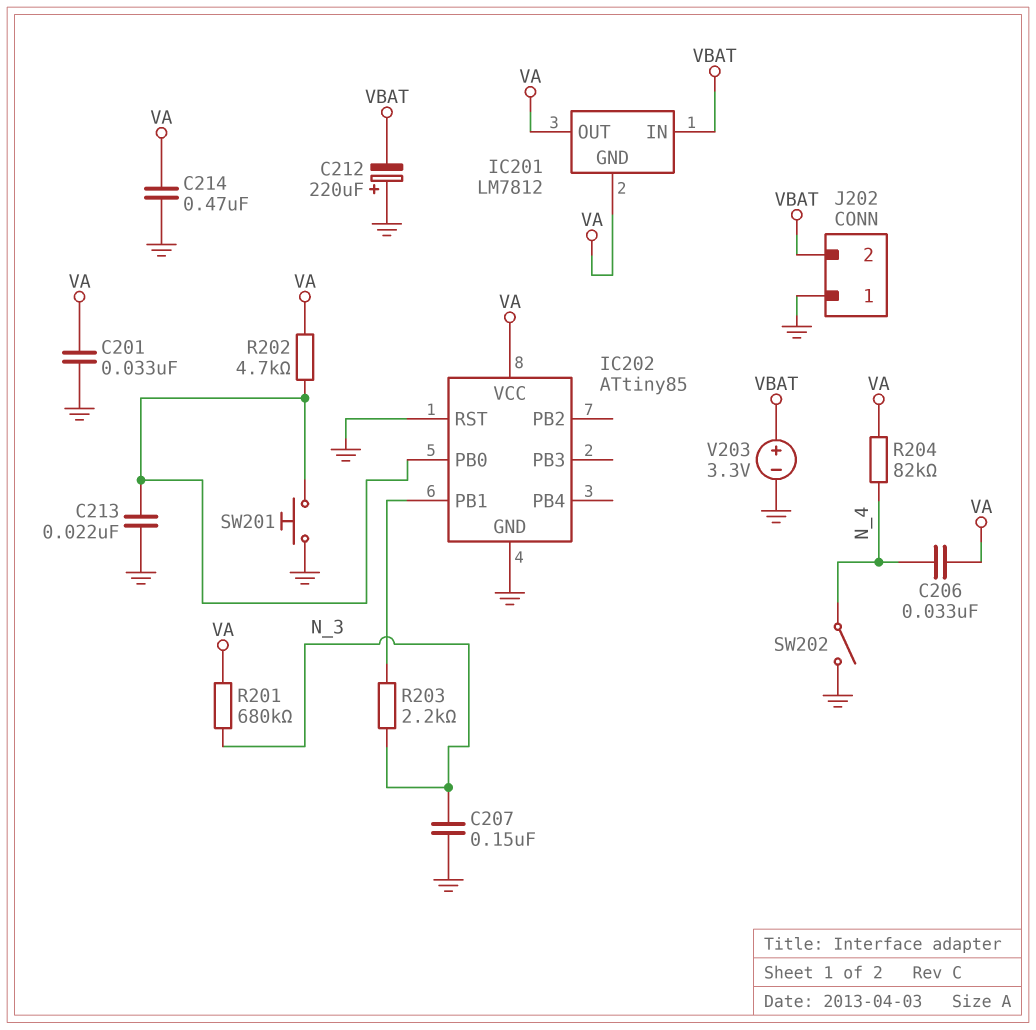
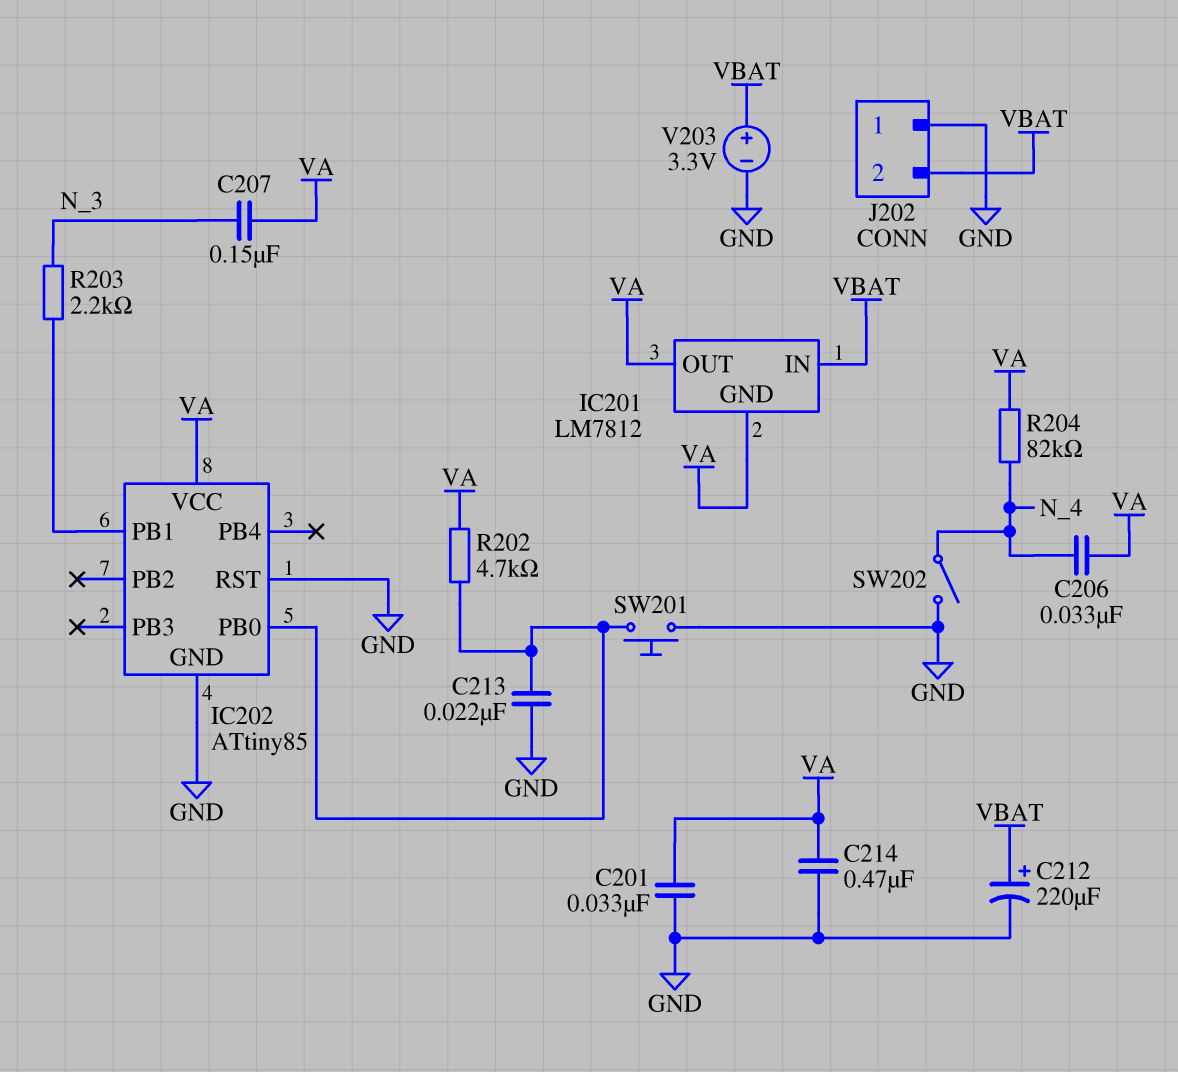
C207: 150nF (GND, N_3) -> 150nF (N_3, VA)
C212: 220uF (plus GND, minus VBAT) -> 220uF (plus VBAT, minus GND)
R201: 680k (N_3, VA) -> none

